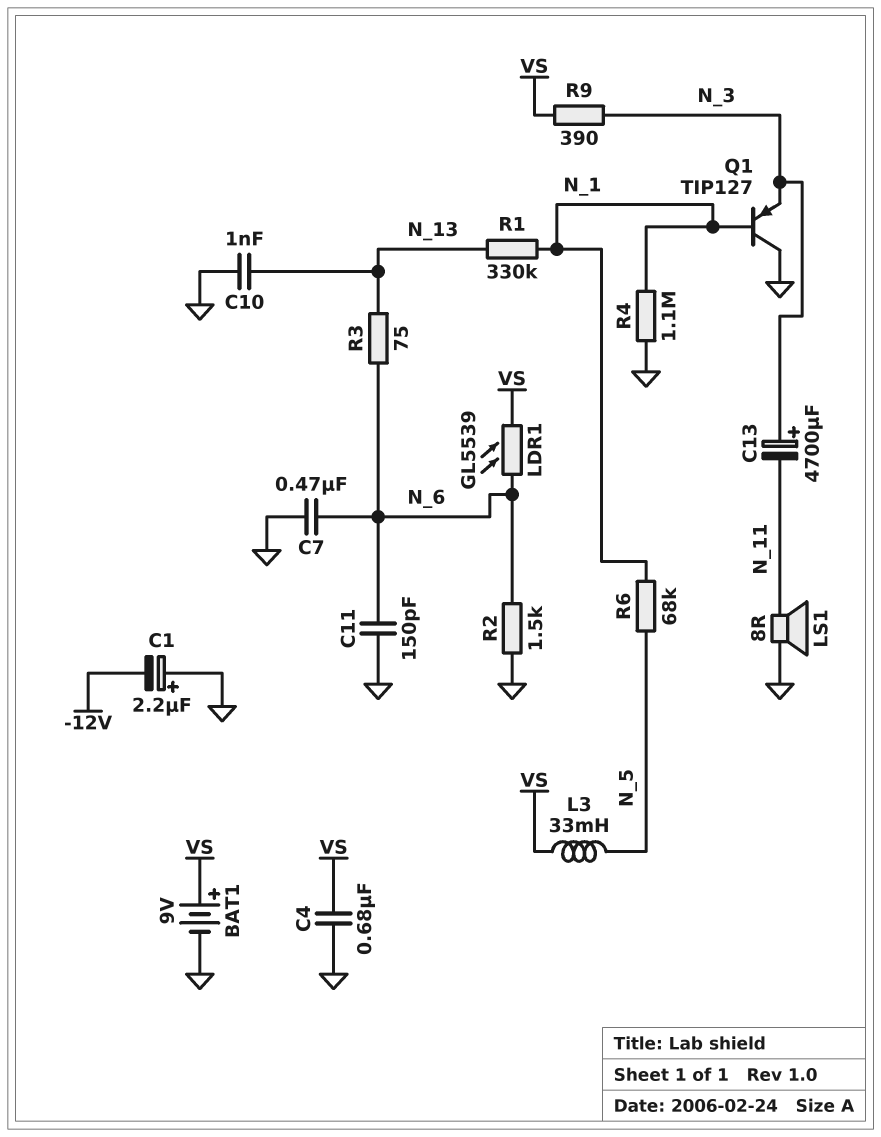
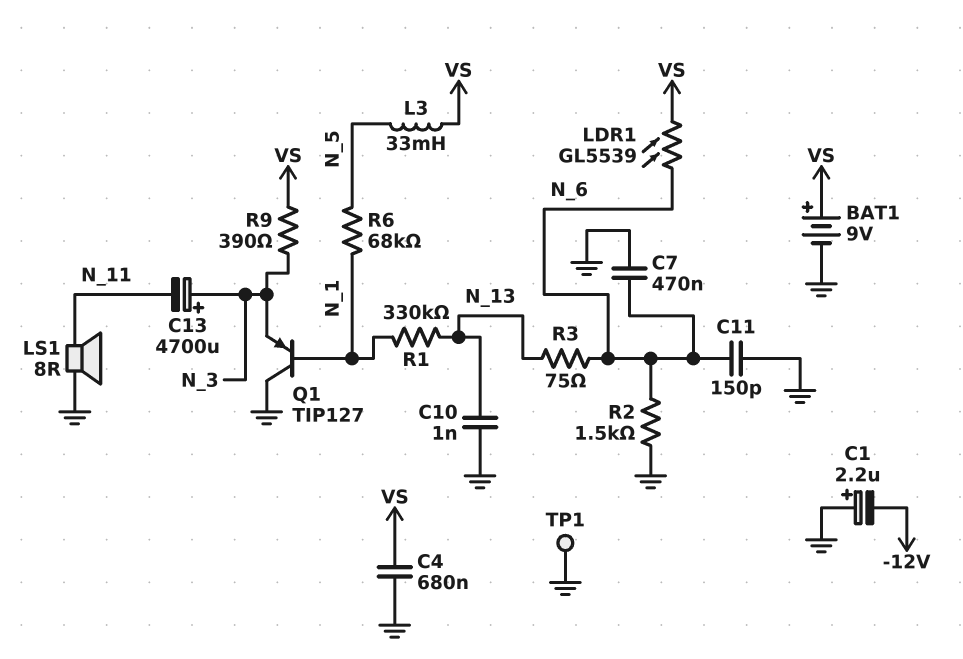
R4: 1.1M (GND, N_1) -> none
TP1: none -> test point (GND)

